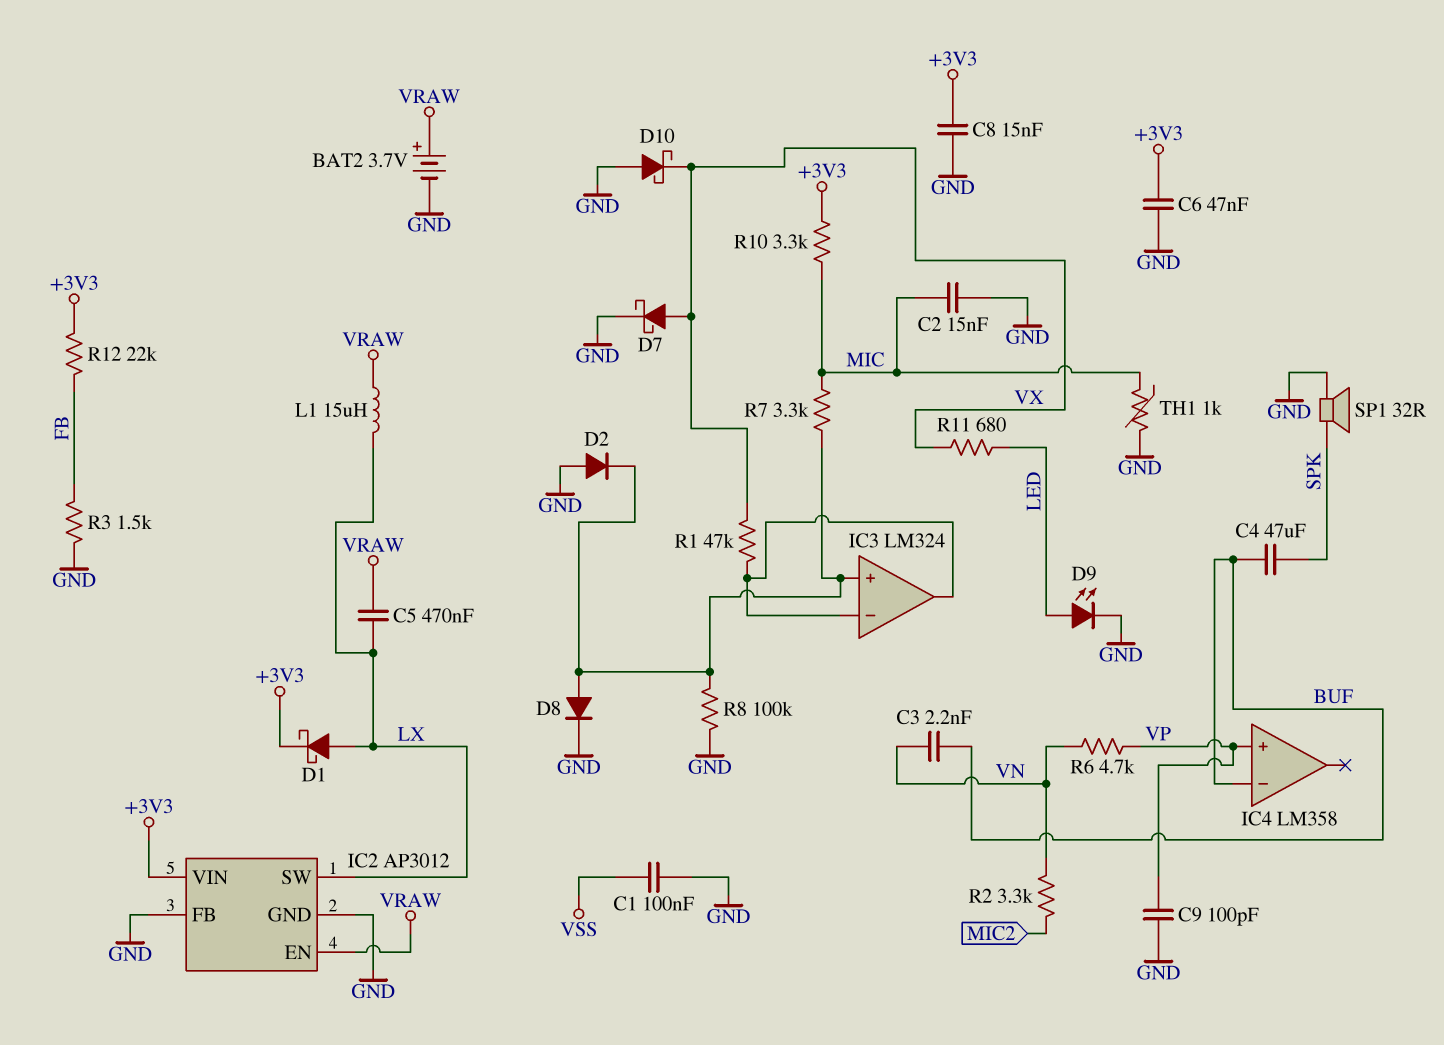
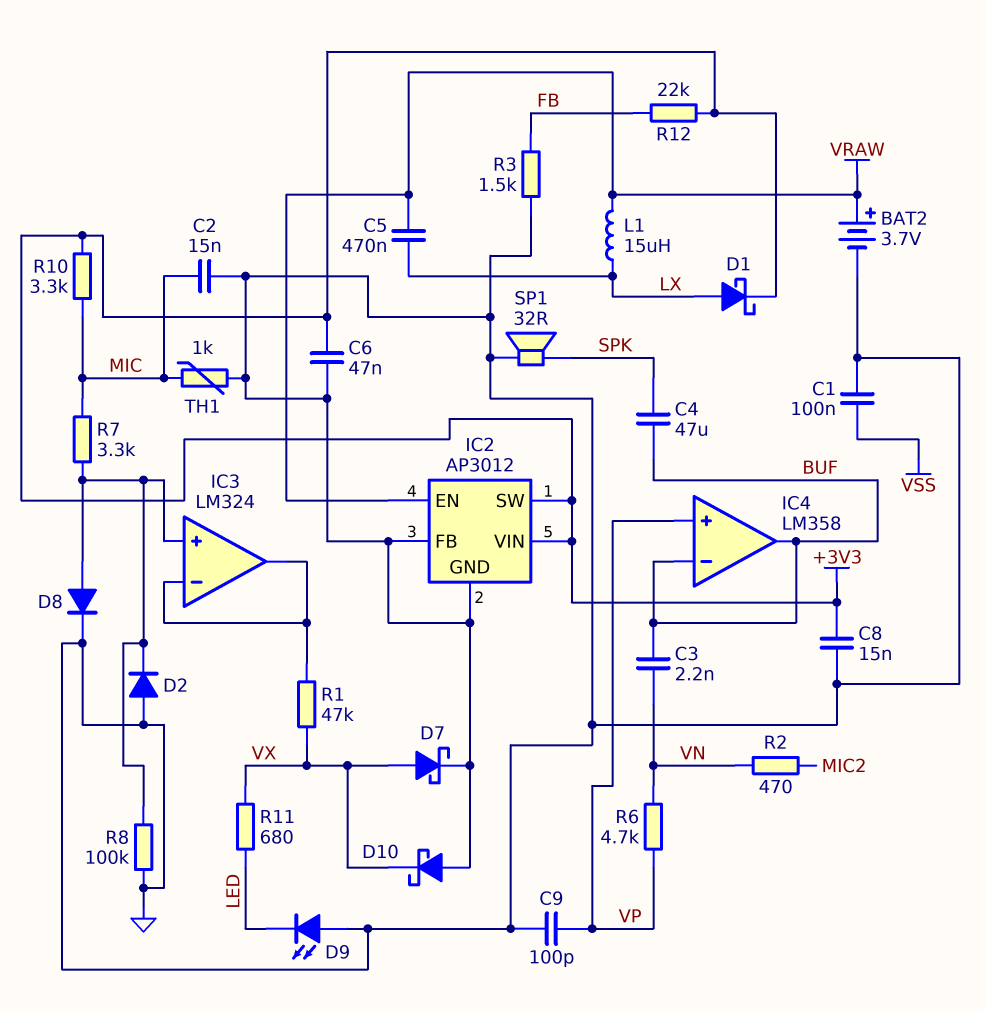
D9: LED (A LED, K GND) -> LED (A GND, K LED)
IC2 pin SW: LX -> +3V3
IC4 pin out: none -> BUF
R2: 3.3k (MIC2, VN) -> 470 (MIC2, VN)

